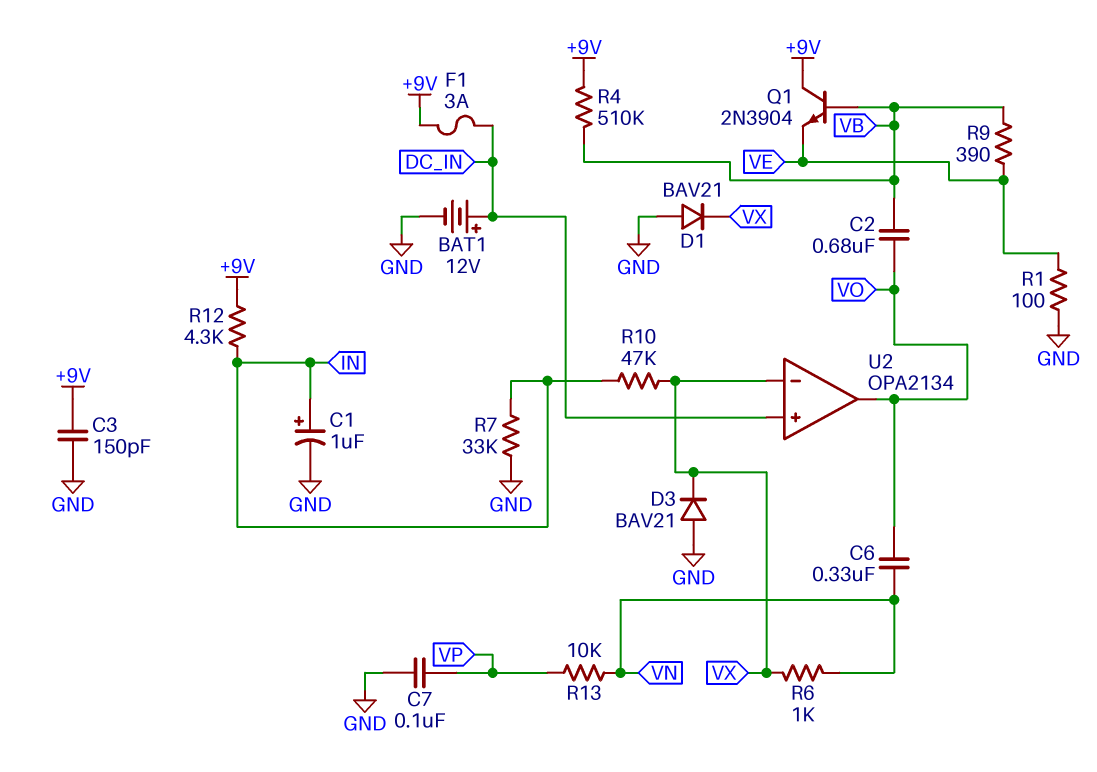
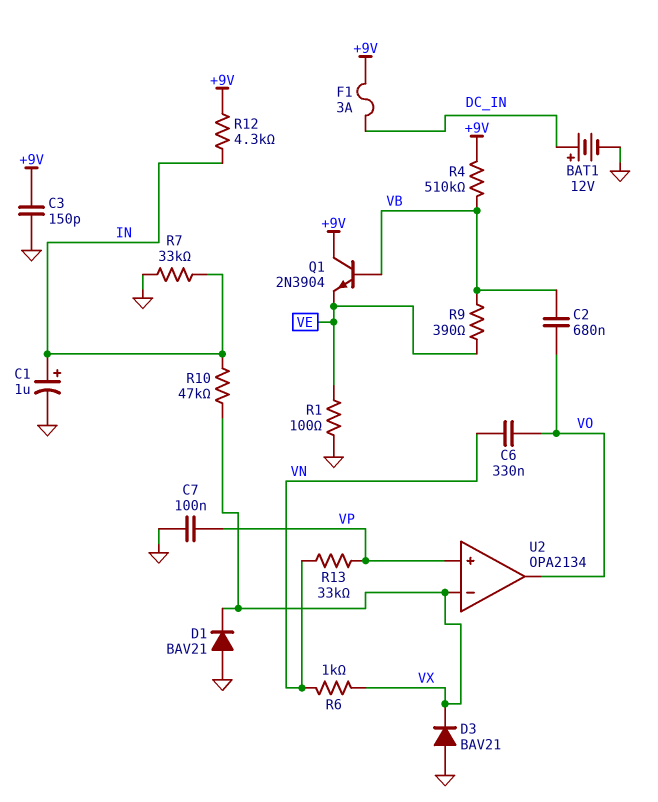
R13: 10k (VN, VP) -> 33k (VN, VP)
U2 pin in+: DC_IN -> VP

